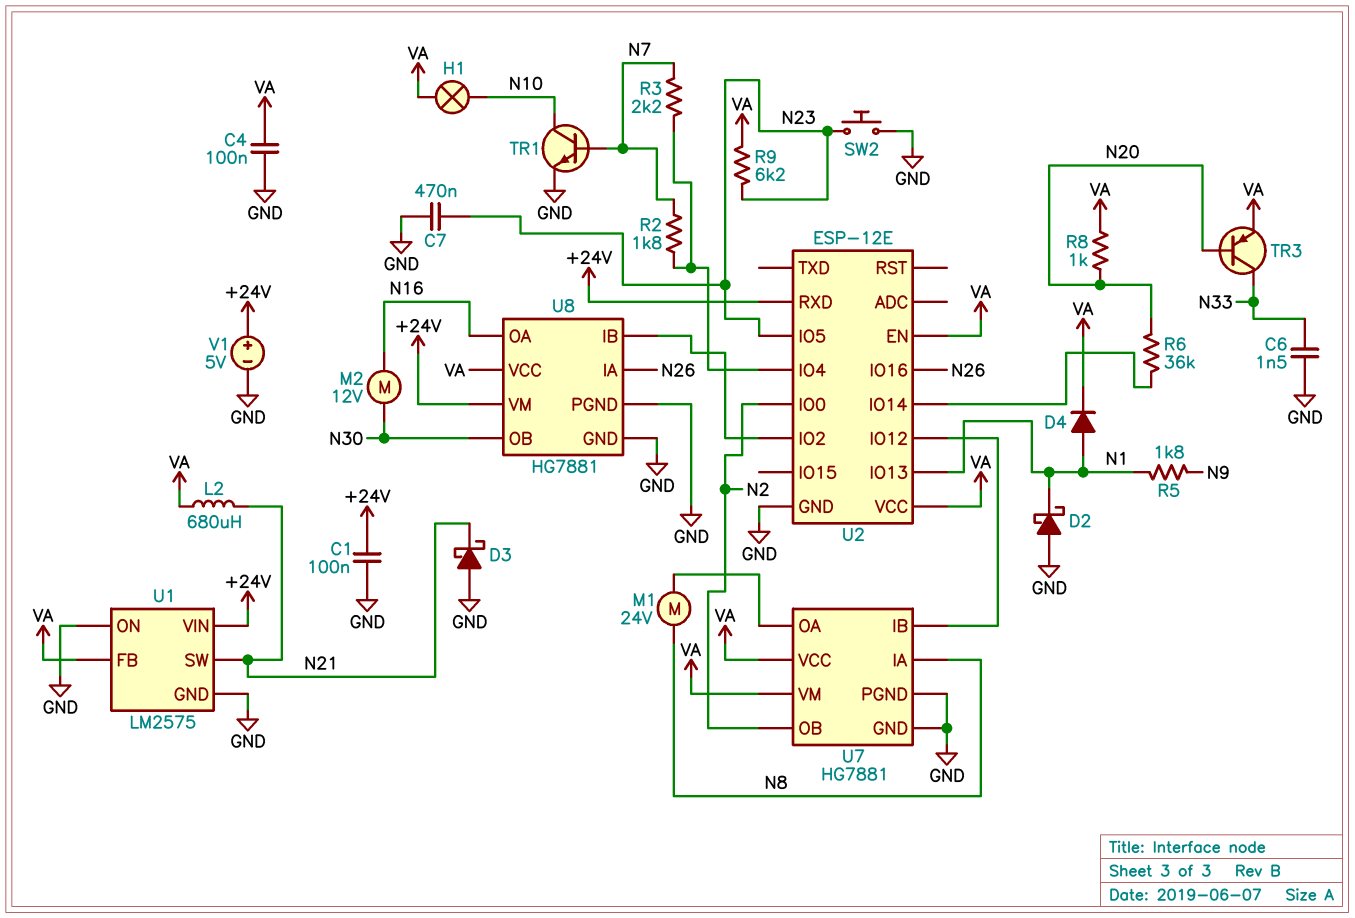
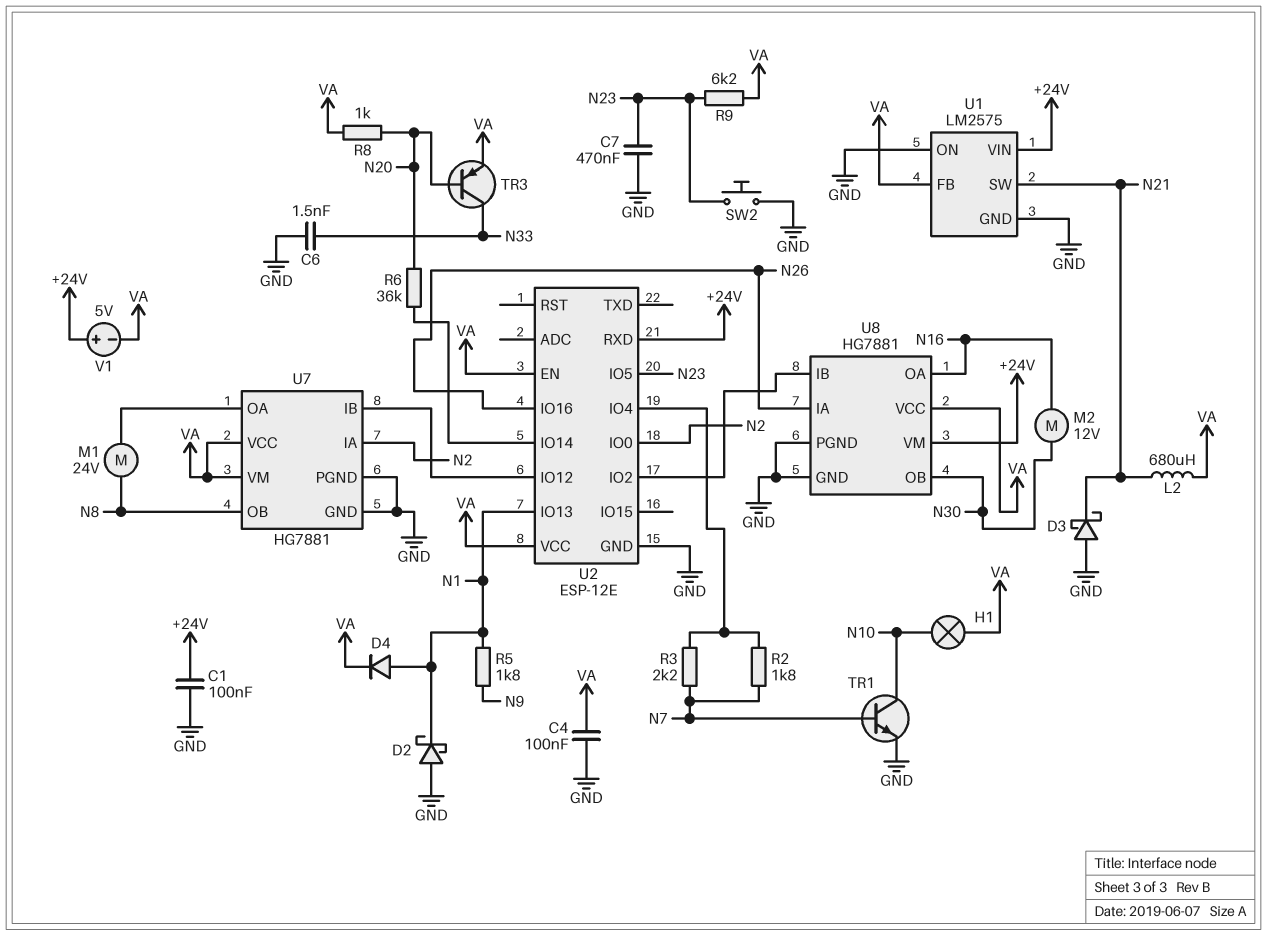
U7 pin IA: N8 -> N2
U7 pin OB: N2 -> N8
V1: 5V (plus +24V, minus GND) -> 5V (plus +24V, minus VA)

